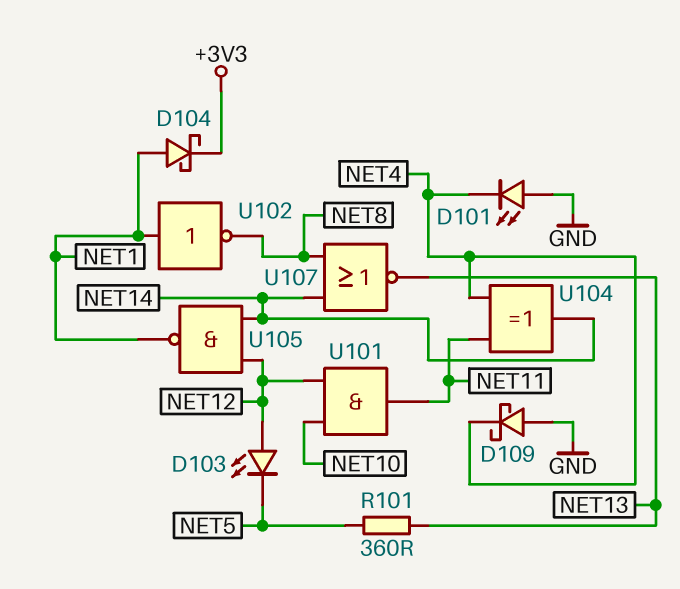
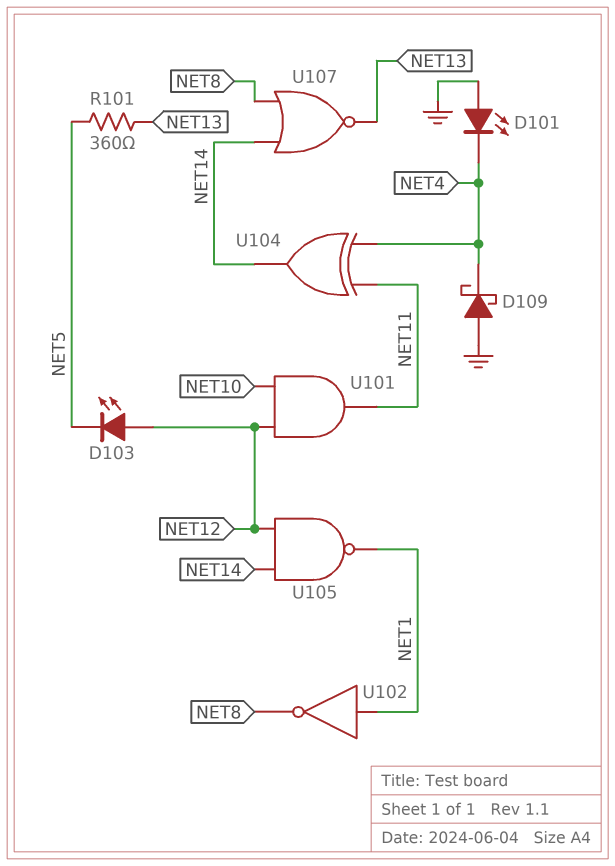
D104: schottky (A NET1, K +3V3) -> none

